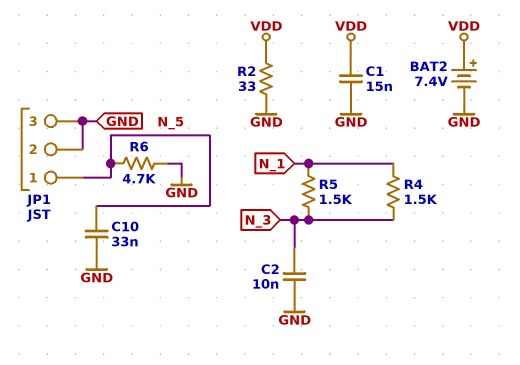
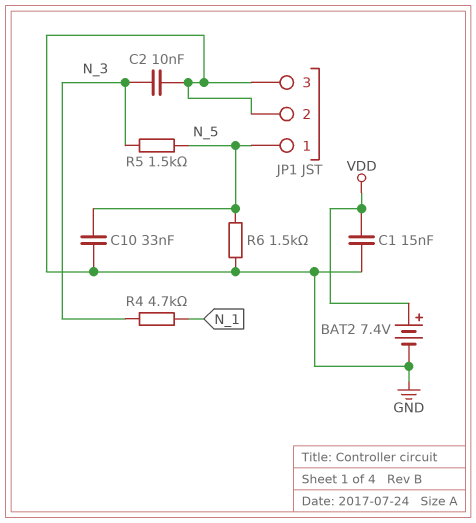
R2: 33 (GND, VDD) -> none
R4: 1.5k (N_1, N_3) -> 4.7k (N_1, N_3)
R5: 1.5k (N_1, N_3) -> 1.5k (N_3, N_5)
R6: 4.7k (GND, N_5) -> 1.5k (GND, N_5)

